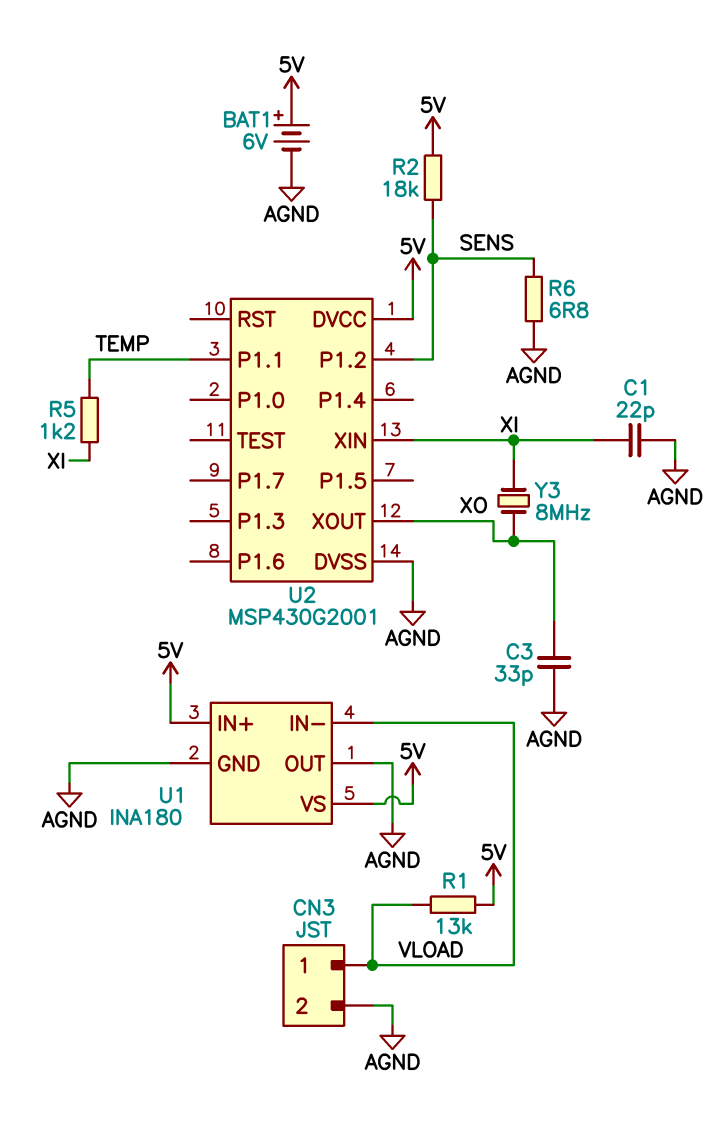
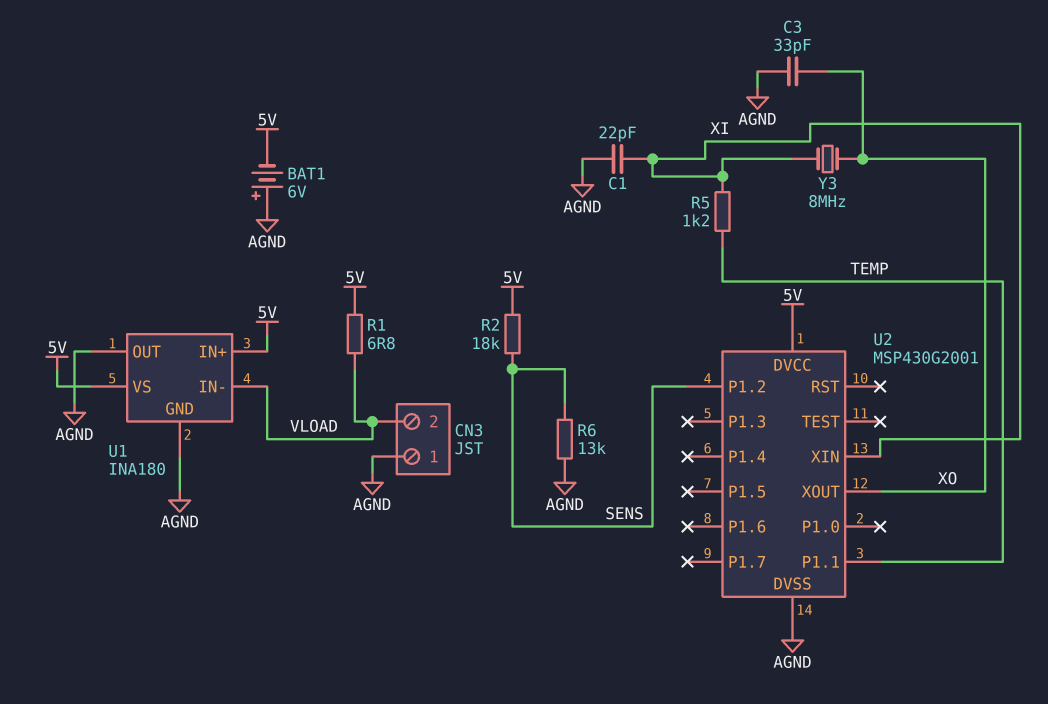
BAT1: 6V (plus 5V, minus AGND) -> 6V (plus AGND, minus 5V)
CN3 pin 1: VLOAD -> AGND
CN3 pin 2: AGND -> VLOAD
R1: 13k (5V, VLOAD) -> 6.8 (5V, VLOAD)
R6: 6.8 (AGND, SENS) -> 13k (AGND, SENS)

